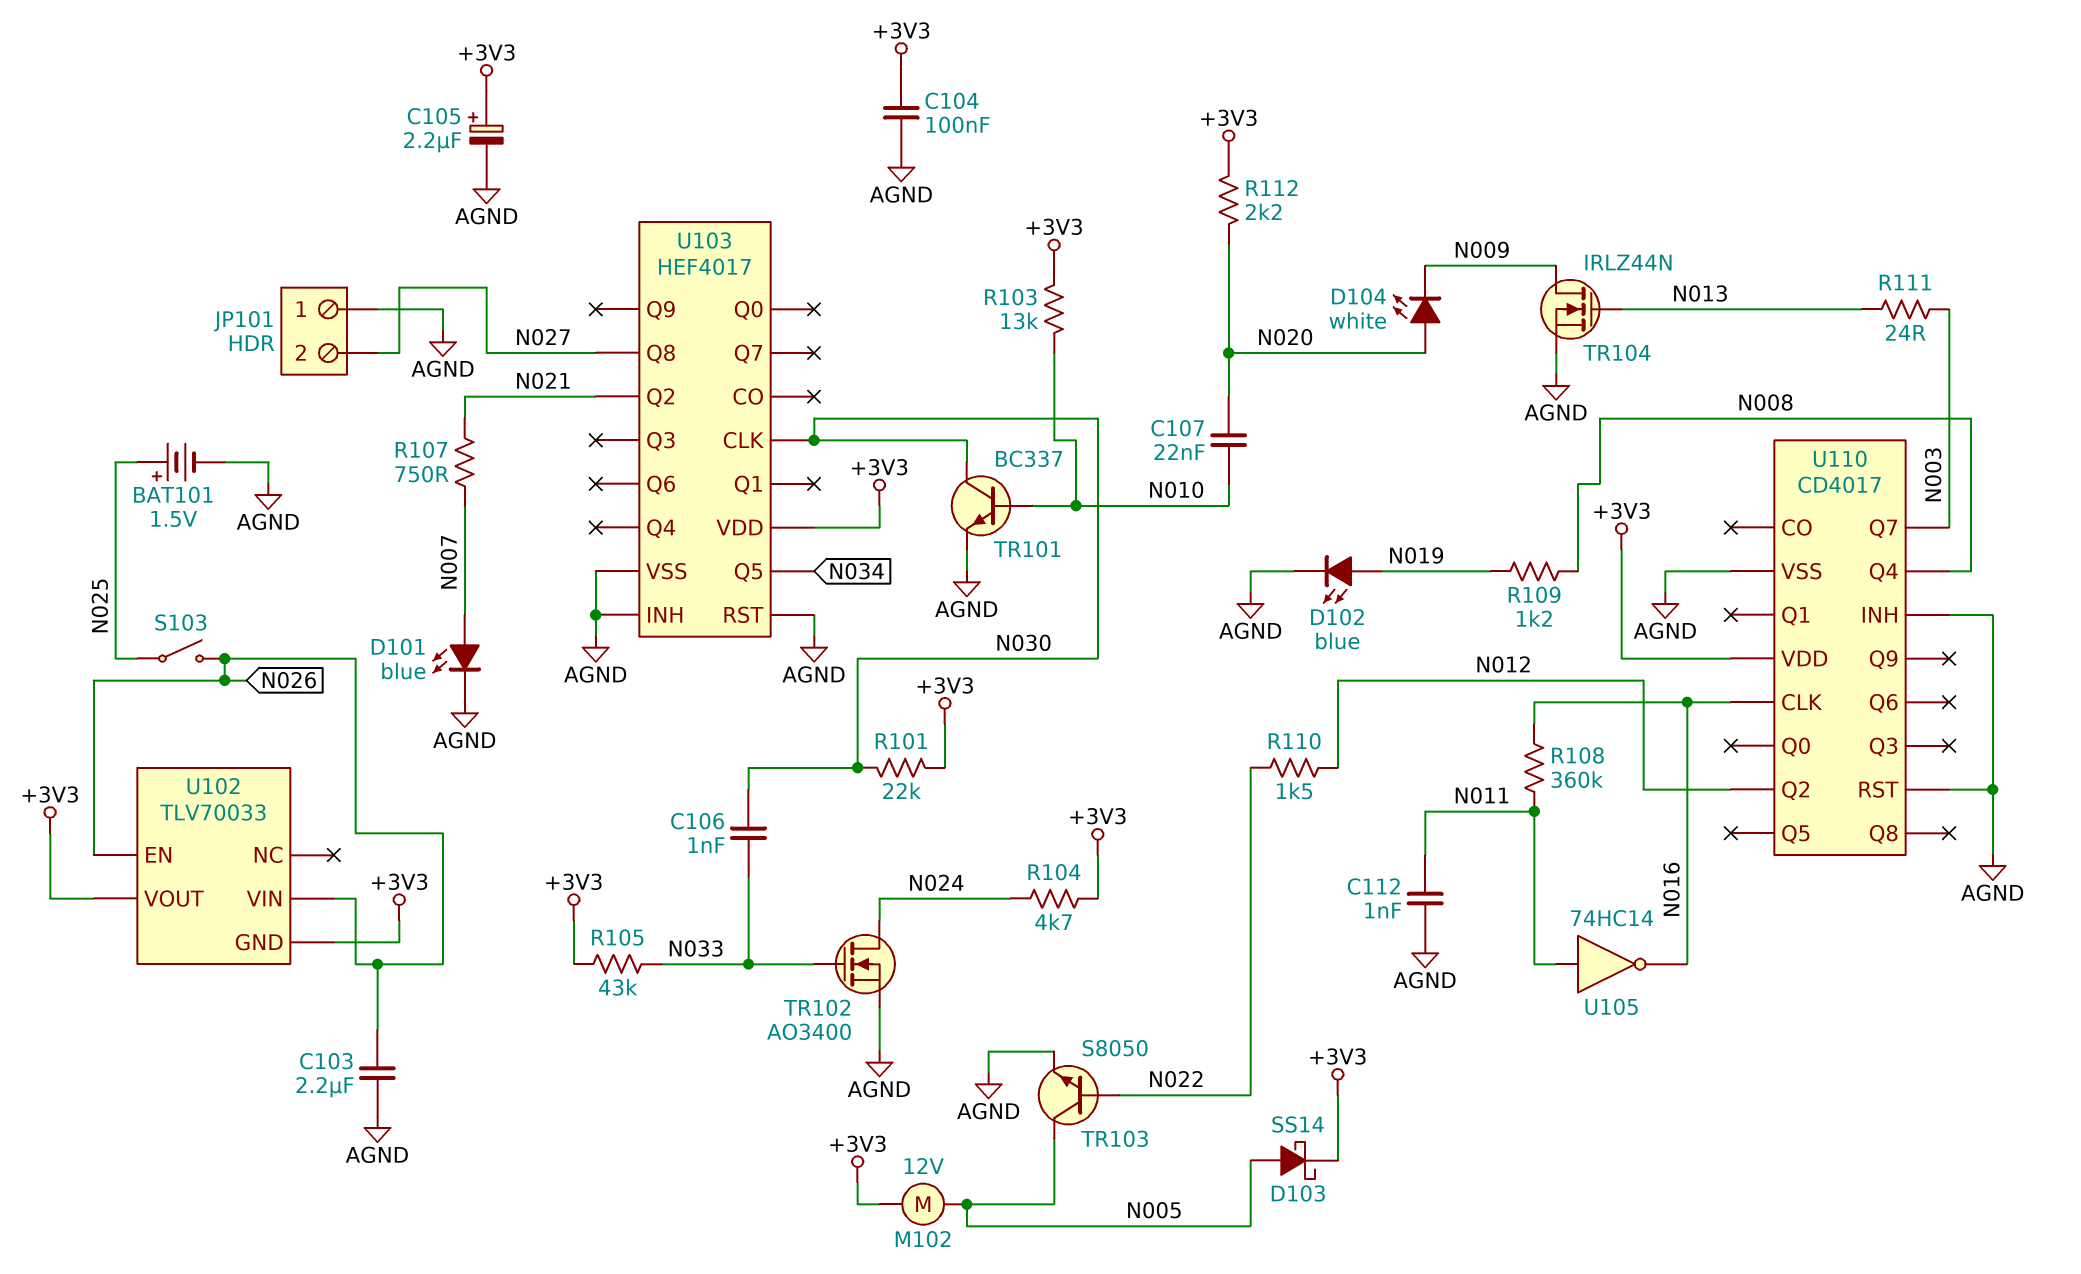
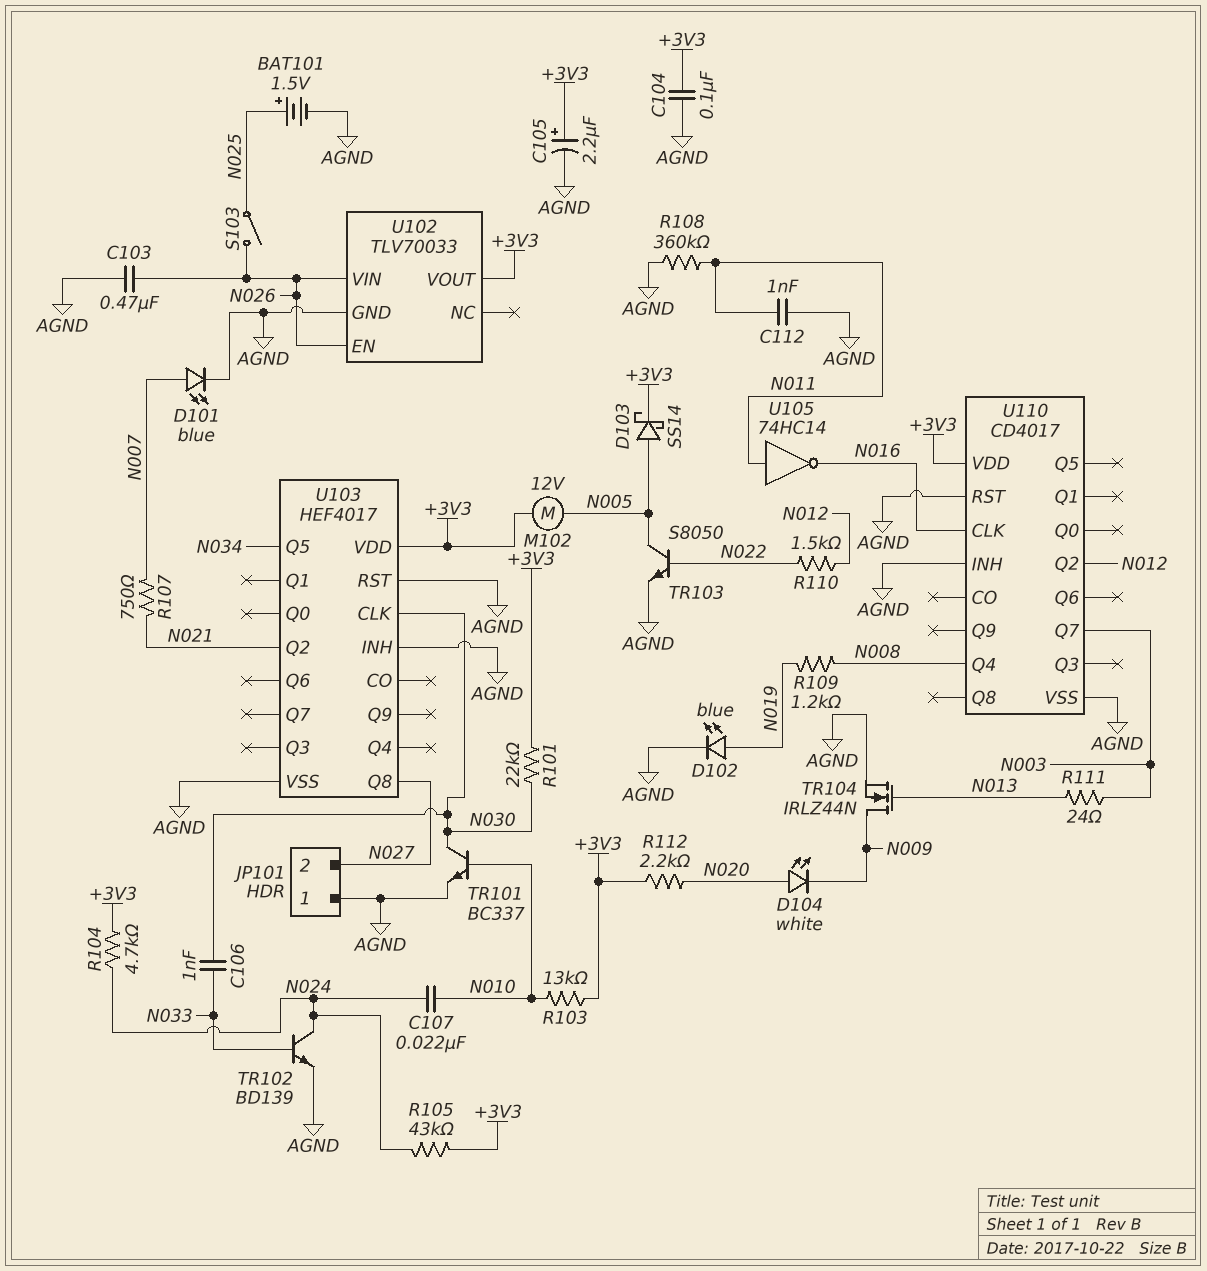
C103: 2.2uF (AGND, N026) -> 470nF (AGND, N026)
C107: 22nF (N010, N020) -> 22nF (N010, N024)
R105: 43k (+3V3, N033) -> 43k (+3V3, N024)
R108: 360k (N011, N016) -> 360k (AGND, N011)
TR102: NMOS AO3400 (G N033, D N024, S AGND) -> NPN BD139 (B N033, C N024, E AGND)
U102 pin GND: +3V3 -> AGND

